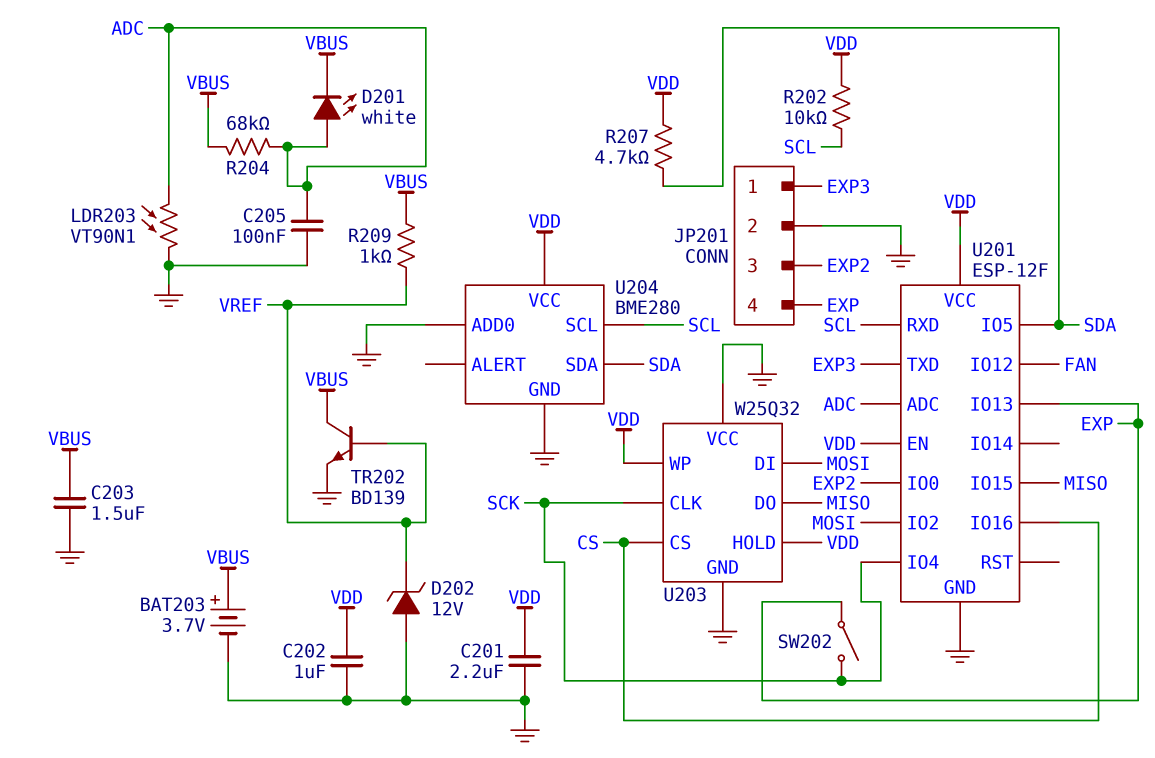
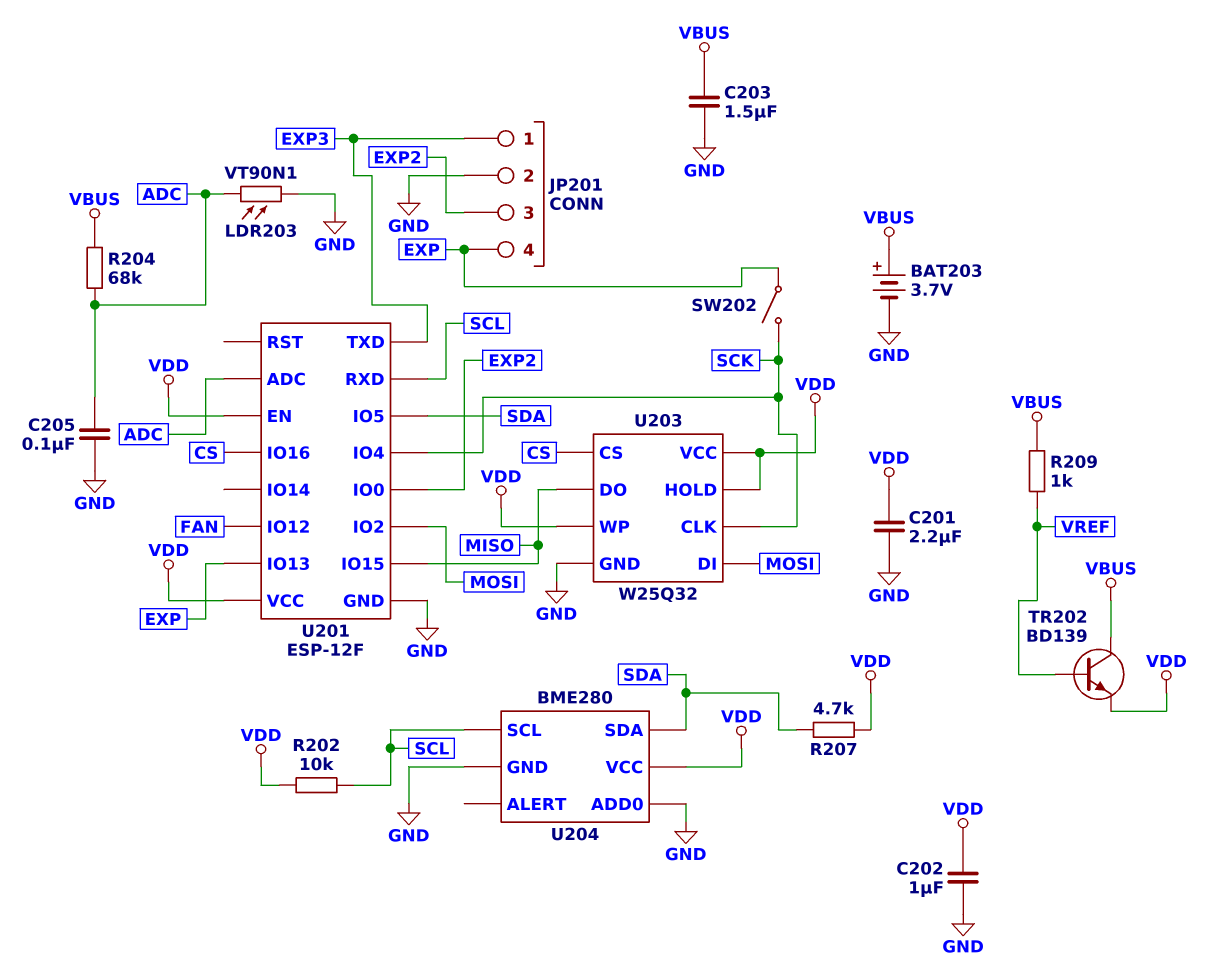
D201: LED white (A ADC, K VBUS) -> none
D202: zener 12V (A GND, K VREF) -> none
TR202: NPN BD139 (B VREF, C VBUS, E GND) -> NPN BD139 (B VREF, C VBUS, E VDD)
U203 pin VCC: GND -> VDD

